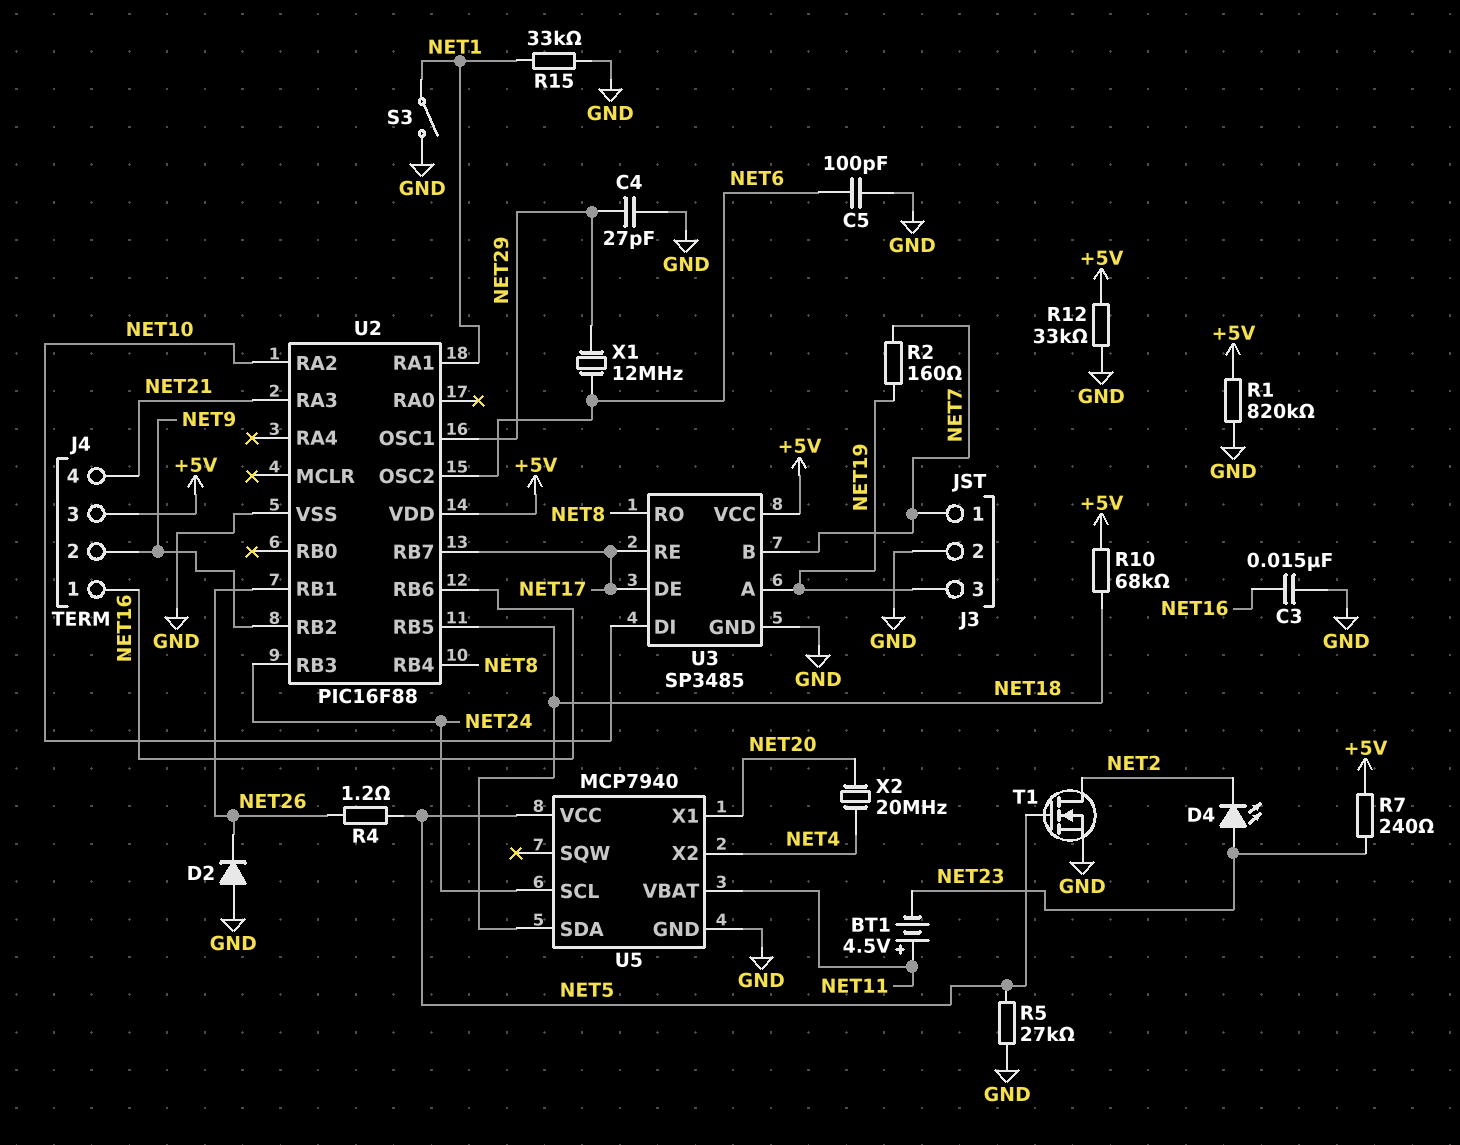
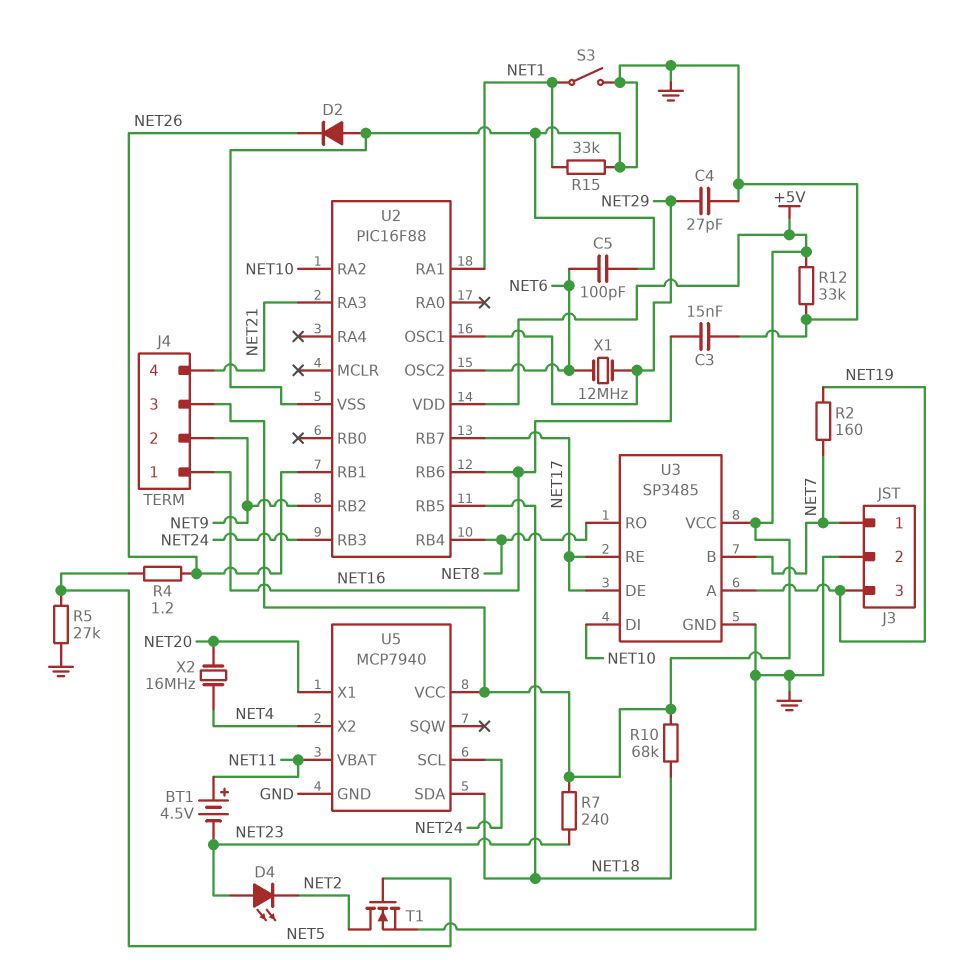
R1: 820k (+5V, GND) -> none
U5 pin VCC: NET5 -> +5V
X2: 20MHz (NET4, NET20) -> 16MHz (NET4, NET20)

